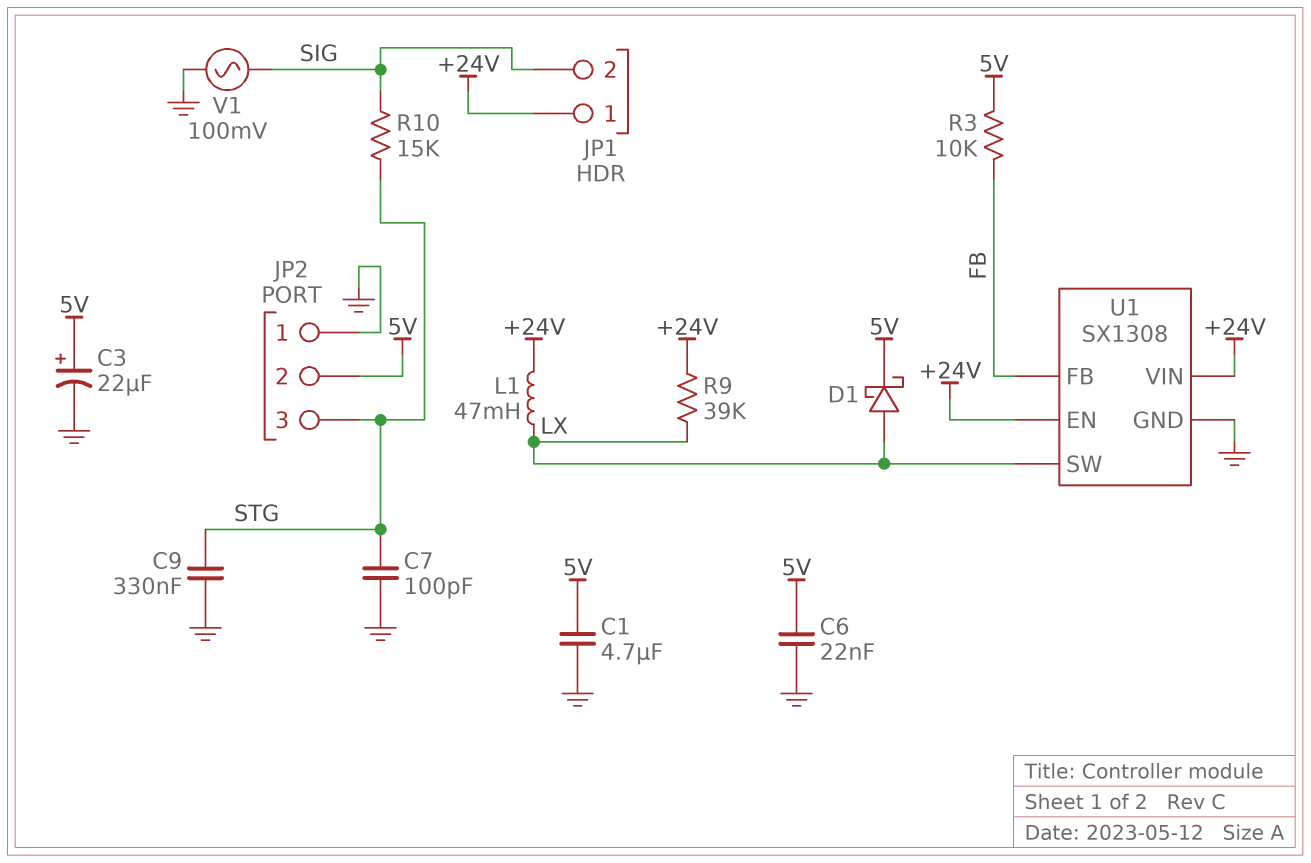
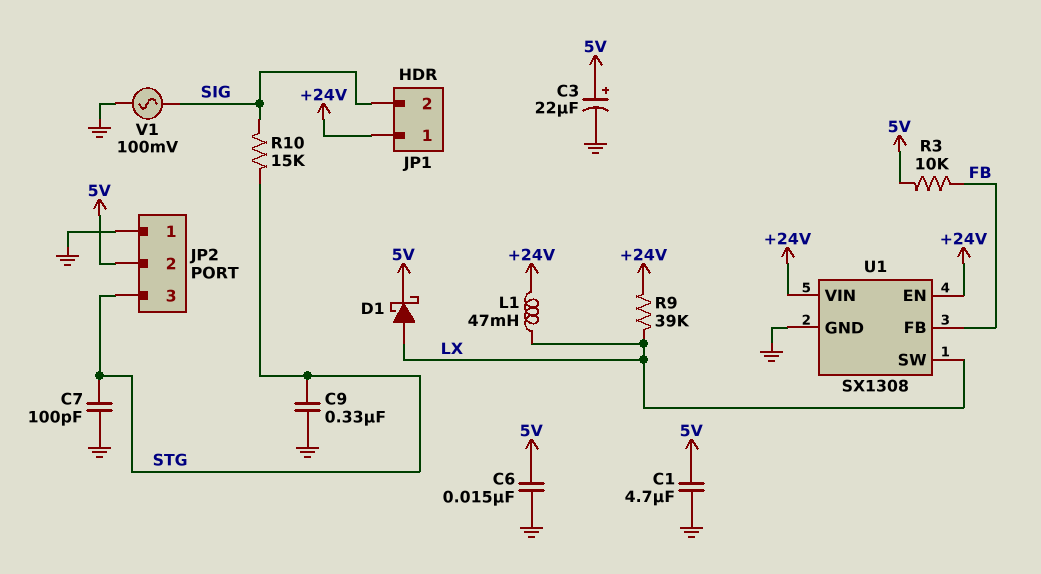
C6: 22nF (5V, GND) -> 15nF (5V, GND)

